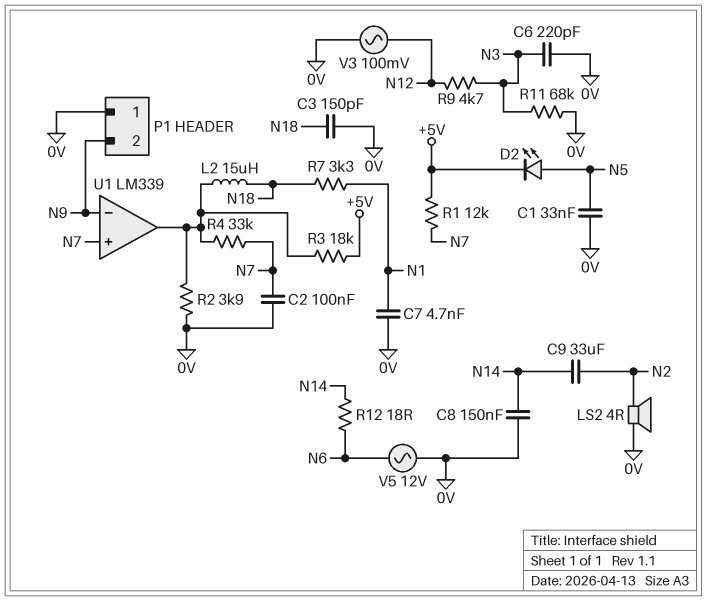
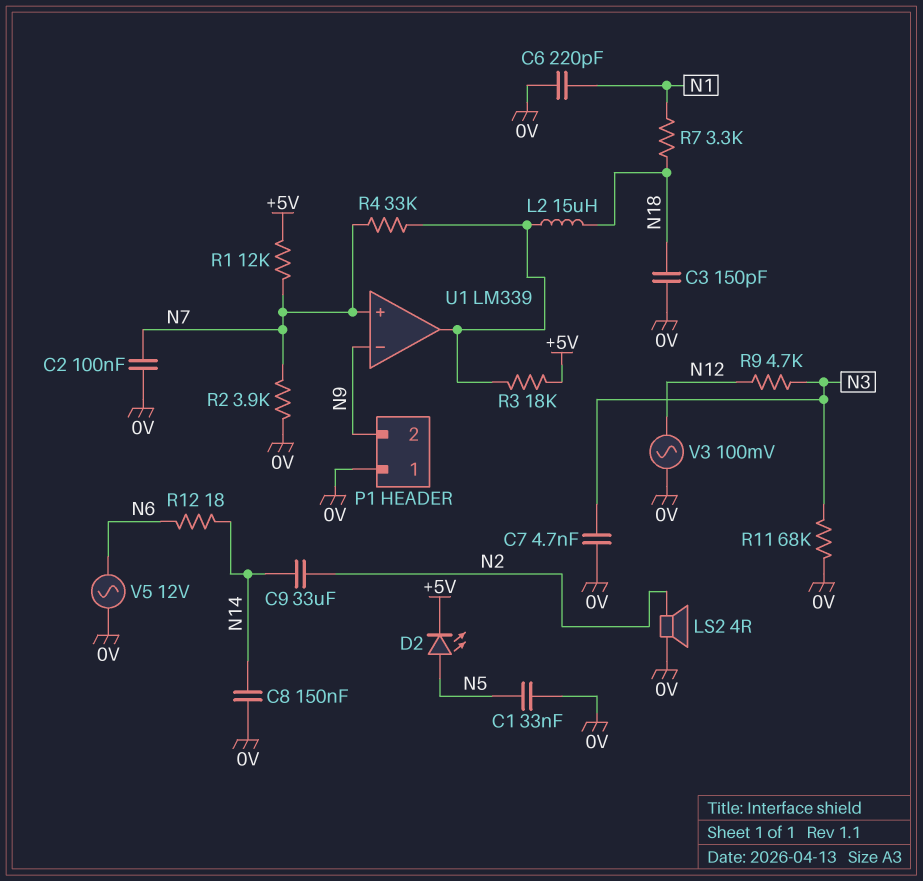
C6: 220pF (0V, N3) -> 220pF (0V, N1)
C7: 4.7nF (0V, N1) -> 4.7nF (0V, N3)
R2: 3.9k (0V, U1/out) -> 3.9k (0V, N7)

